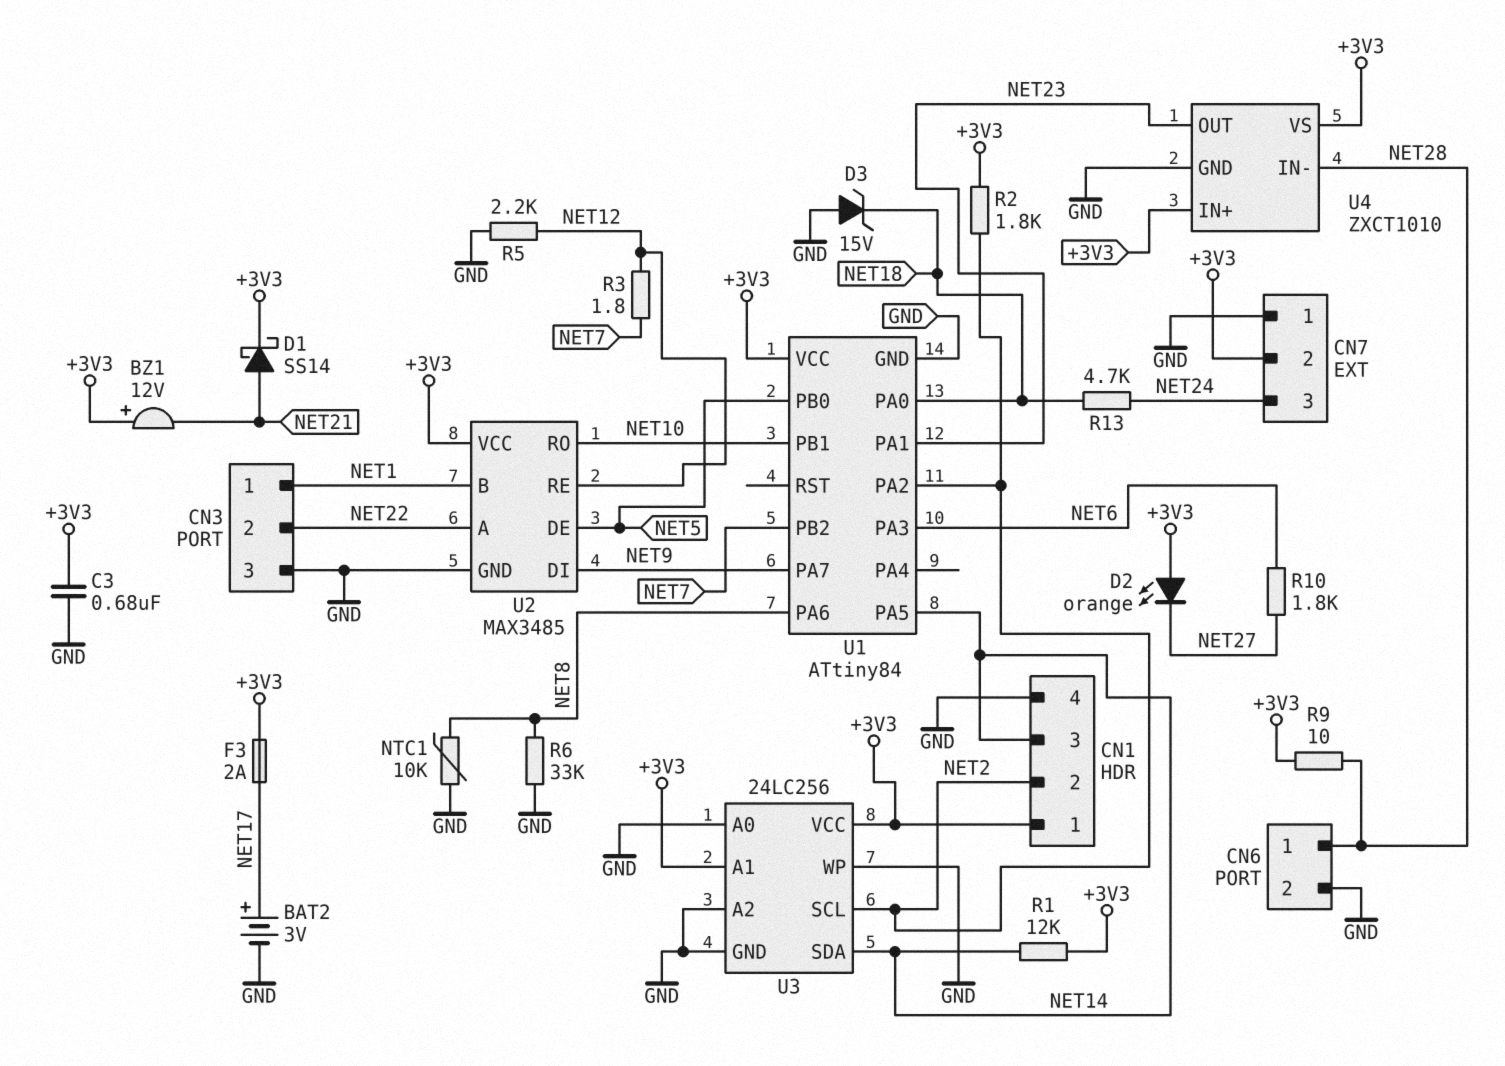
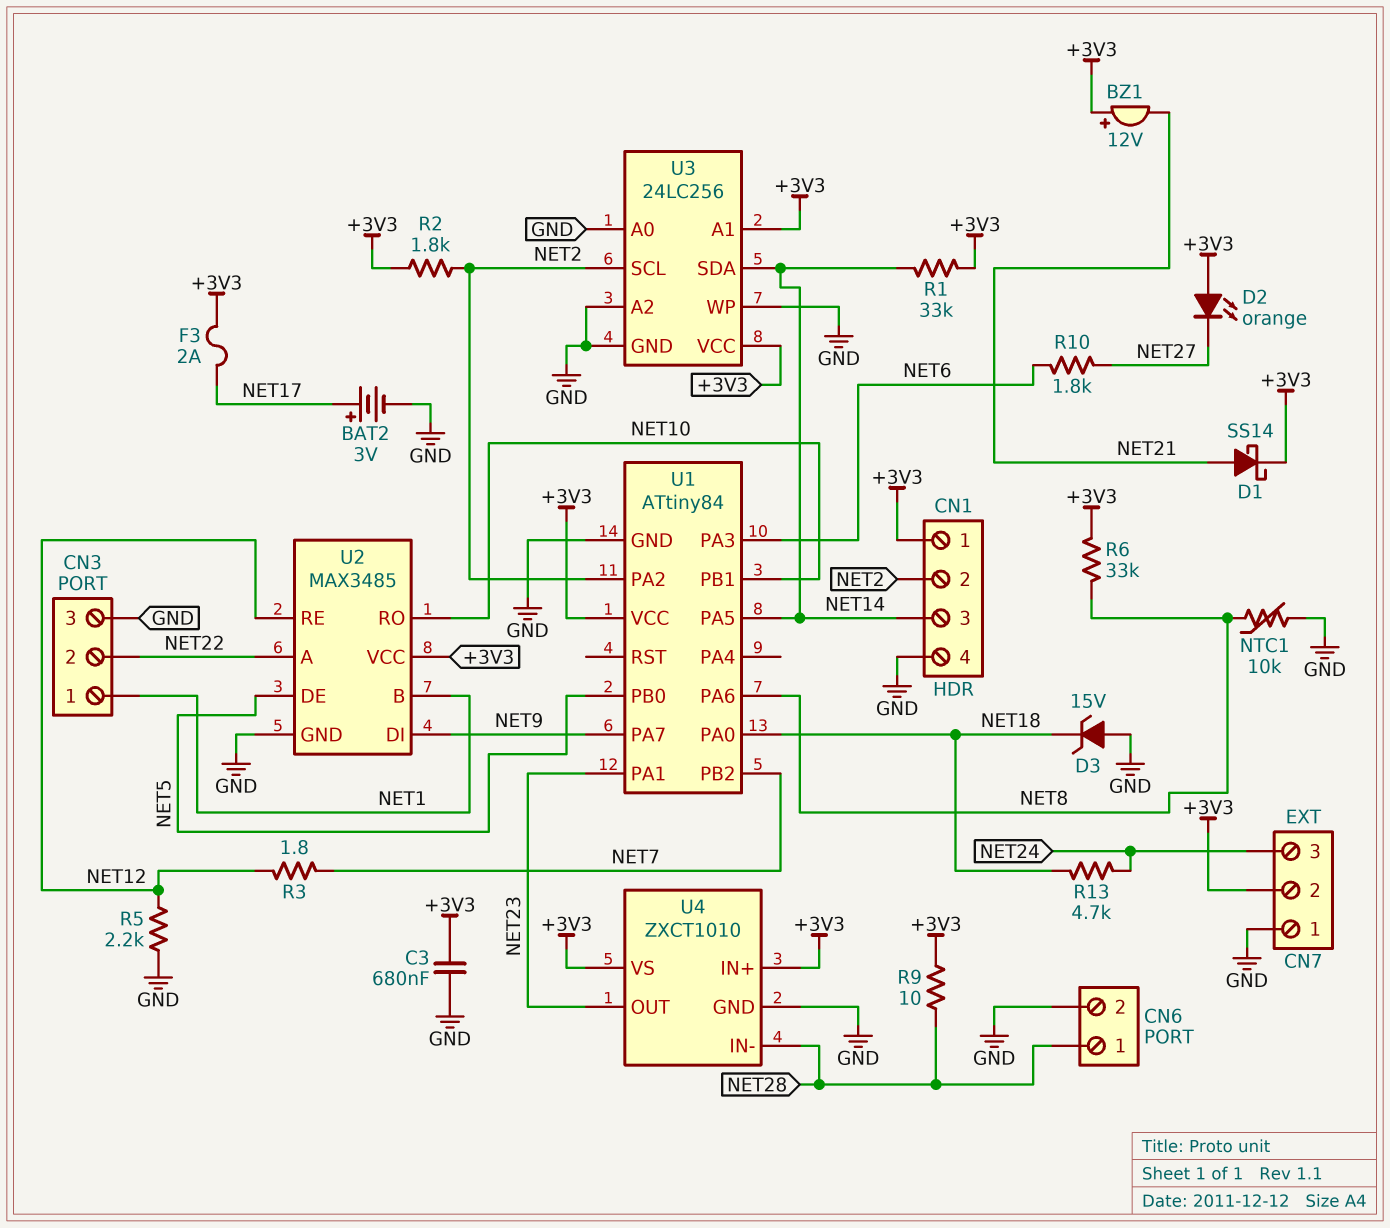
R1: 12k (+3V3, NET14) -> 33k (+3V3, NET14)
R6: 33k (GND, NET8) -> 33k (+3V3, NET8)

